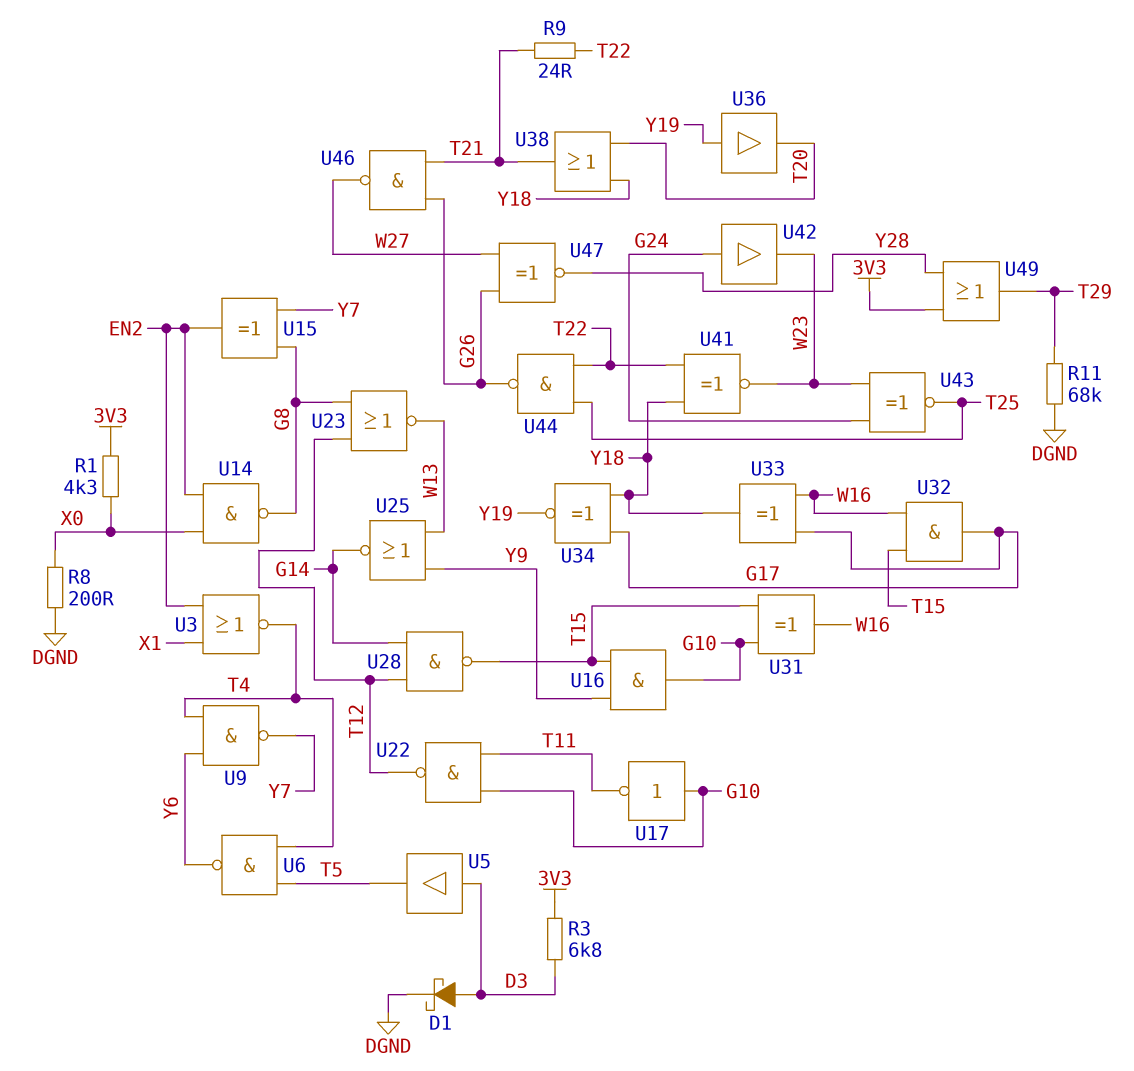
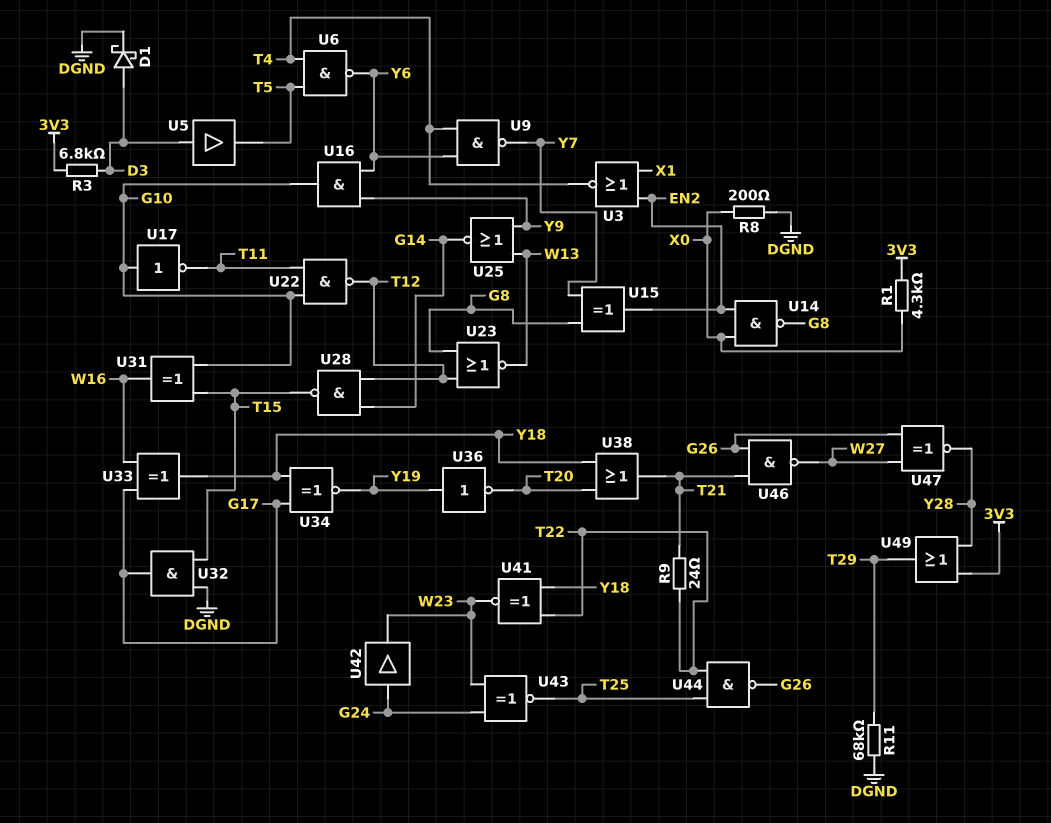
U16: AND (in T15, in Y9, out G10) -> AND (in Y6, in Y9, out G10)
U32: AND (in T15, in W16, out G17) -> AND (in DGND, in T15, out G17)
U36: buffer (in Y19, out T20) -> NOT (in Y19, out T20)

